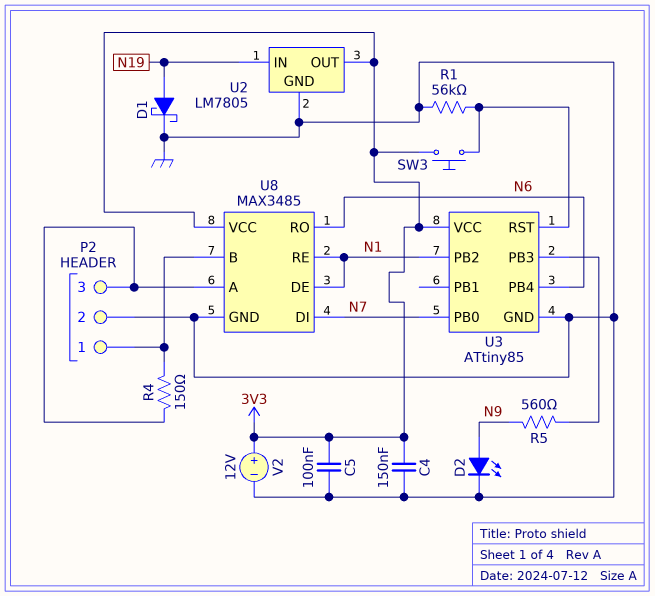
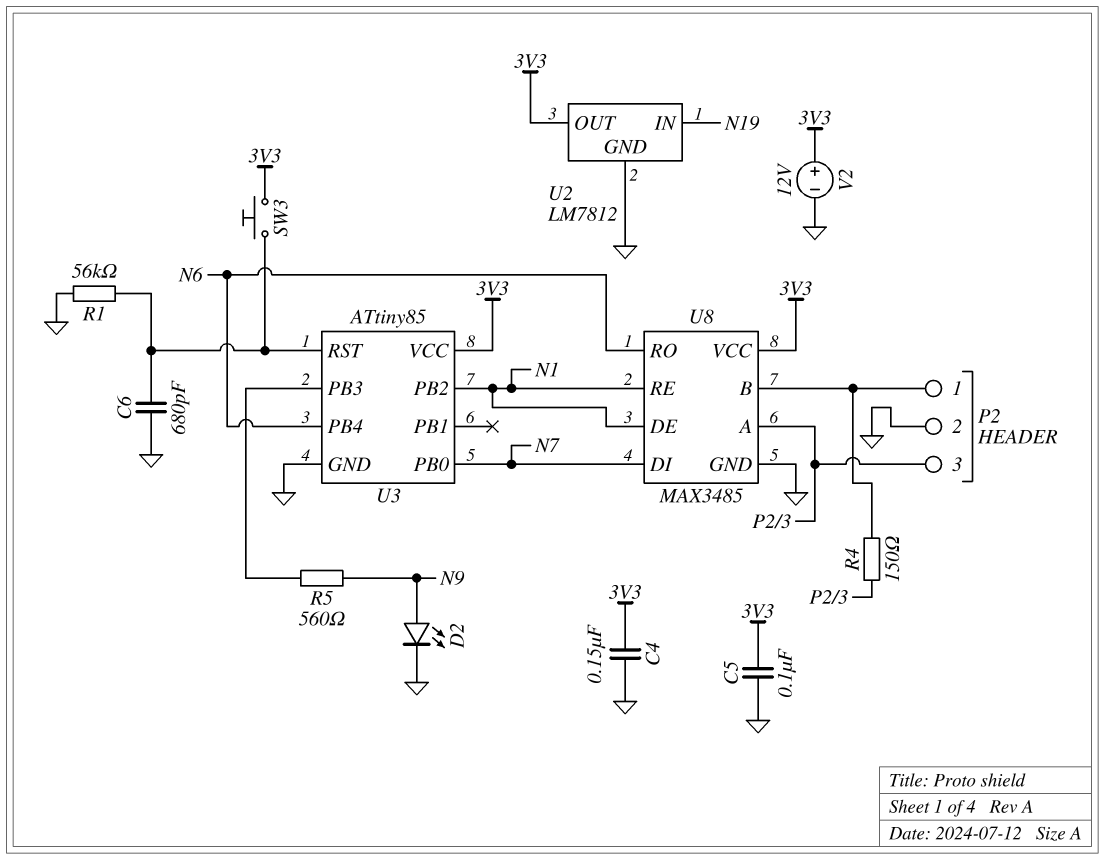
C6: none -> 680pF (GND, U3/RST)
D1: schottky (A N19, K GND) -> none
U2: LM7805 -> LM7812

